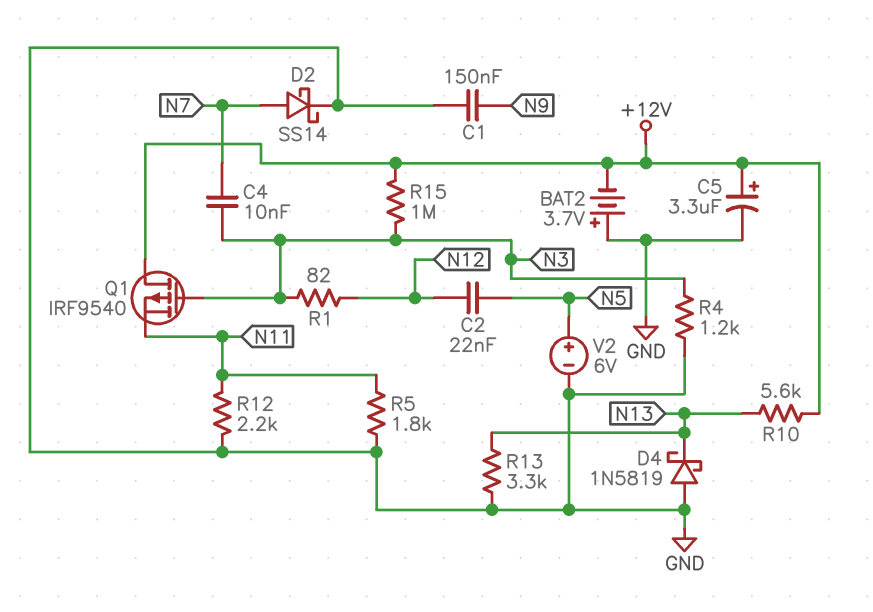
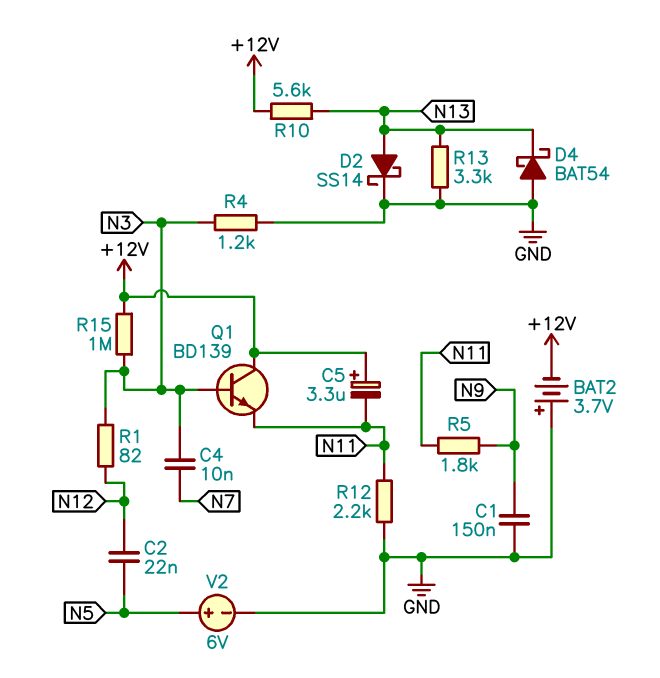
C5: 3.3uF (plus +12V, minus GND) -> 3.3uF (plus +12V, minus N11)
D2: schottky SS14 (A N7, K GND) -> schottky SS14 (A N13, K GND)
D4: schottky 1N5819 (A GND, K N13) -> schottky BAT54 (A GND, K N13)
Q1: PMOS IRF9540 (G N3, D +12V, S N11) -> NPN BD139 (B N3, C +12V, E N11)
R5: 1.8k (GND, N11) -> 1.8k (N9, N11)

